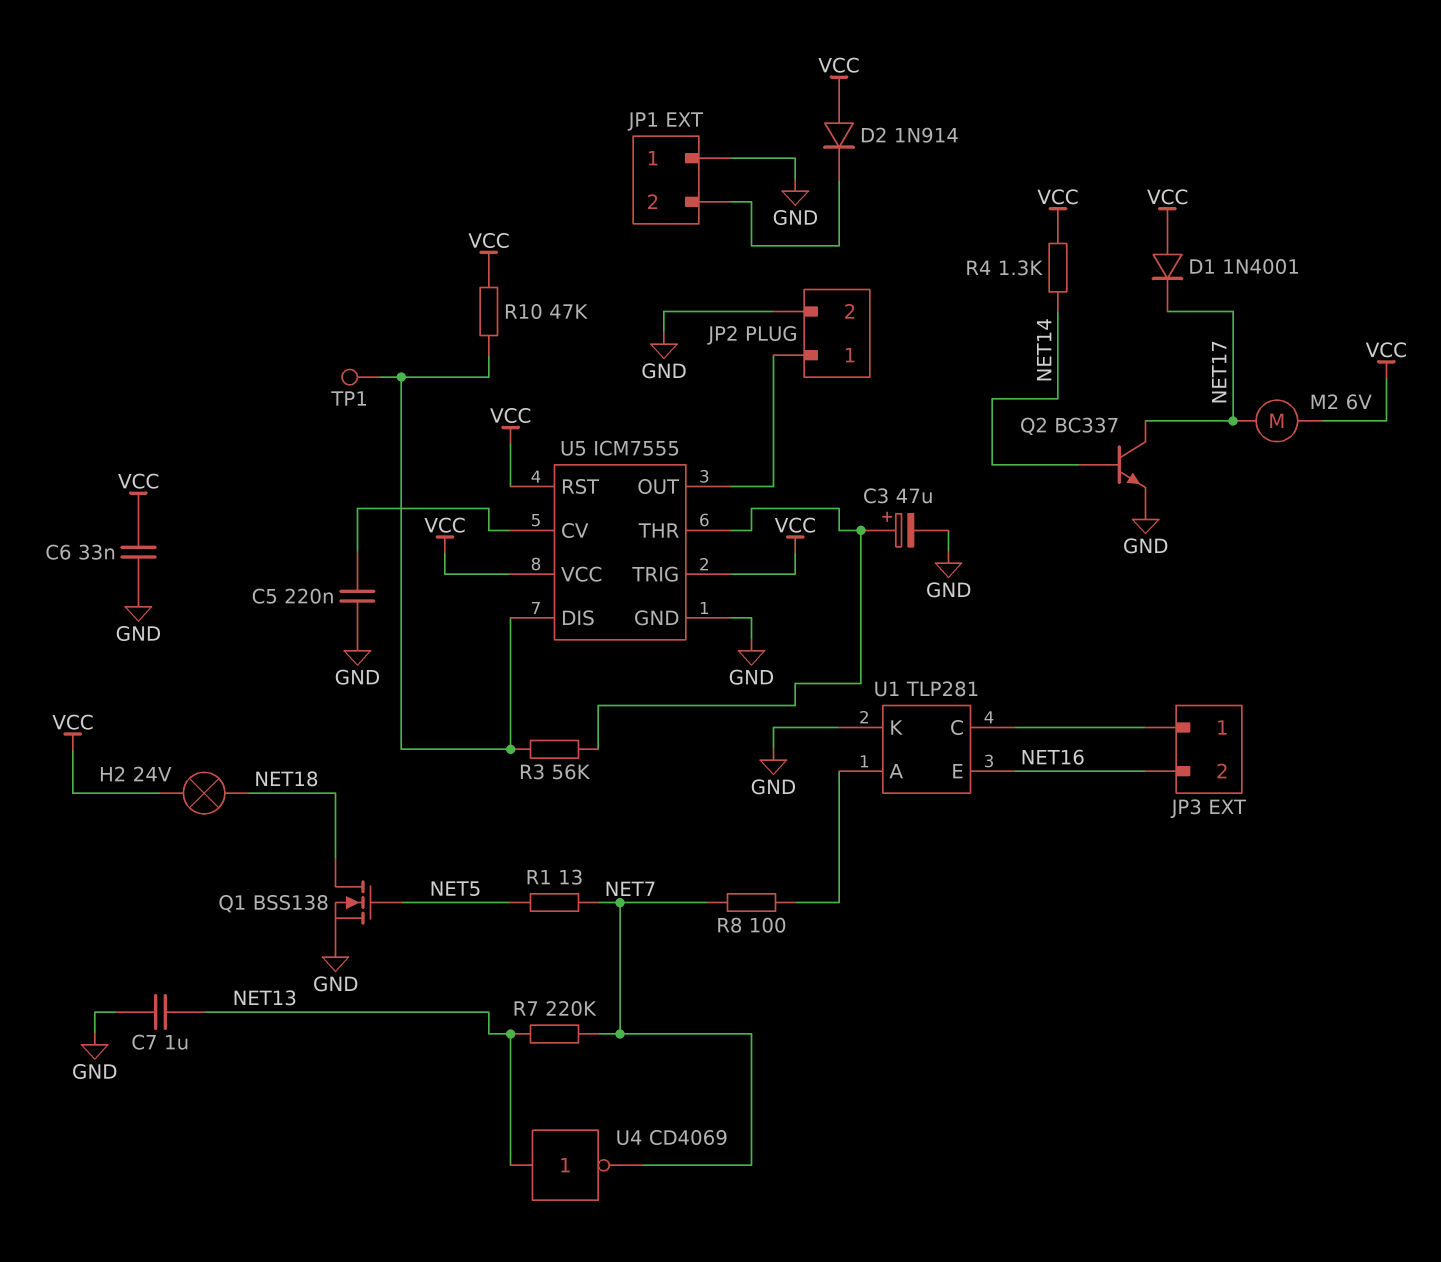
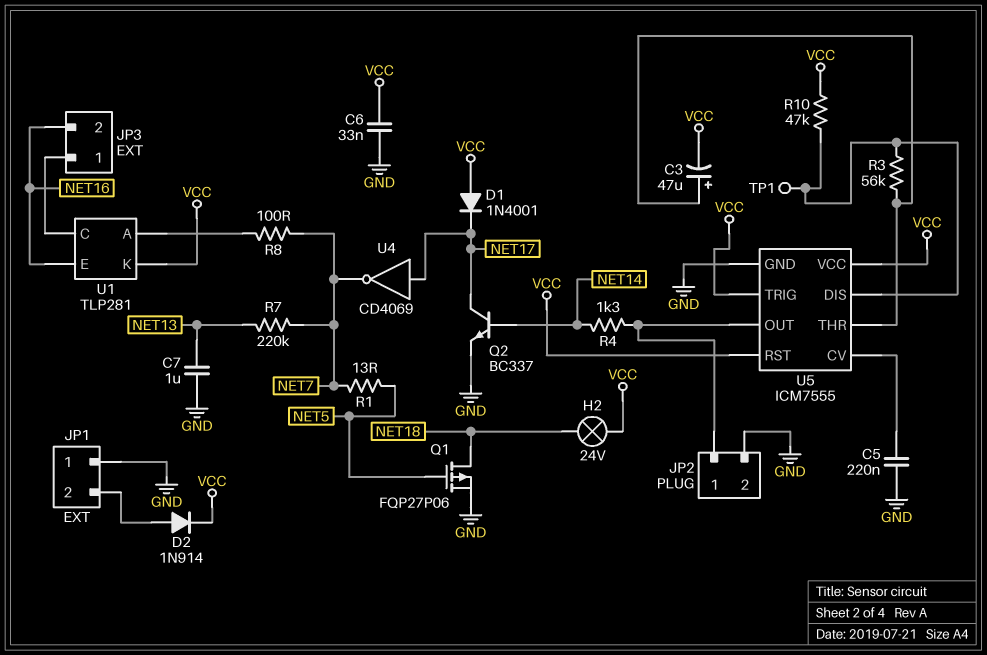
C3: 47uF (plus U5/THR, minus GND) -> 47uF (plus U5/THR, minus VCC)
D2: diode 1N914 (A VCC, K JP1/2) -> diode 1N914 (A JP1/2, K VCC)
M2: motor 6V (NET17, VCC) -> none
Q1: NMOS BSS138 (G NET5, D NET18, S GND) -> PMOS FQP27P06 (G NET5, D NET18, S GND)
R4: 1.3k (NET14, VCC) -> 1.3k (JP2/1, NET14)
U1 pin K: GND -> VCC
U4: NOT CD4069 (in NET13, out NET7) -> NOT CD4069 (in NET17, out NET7)

